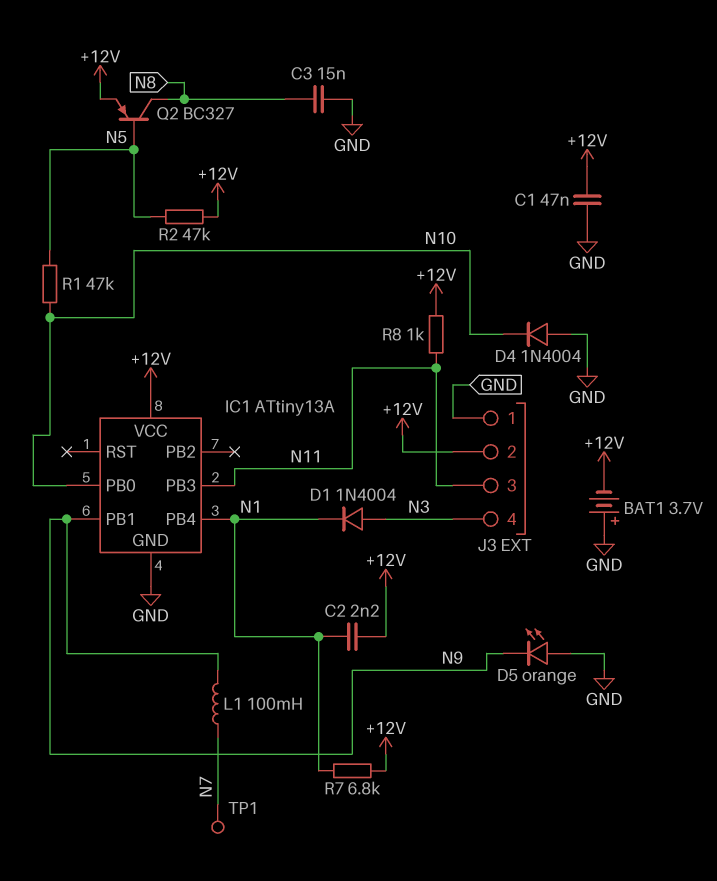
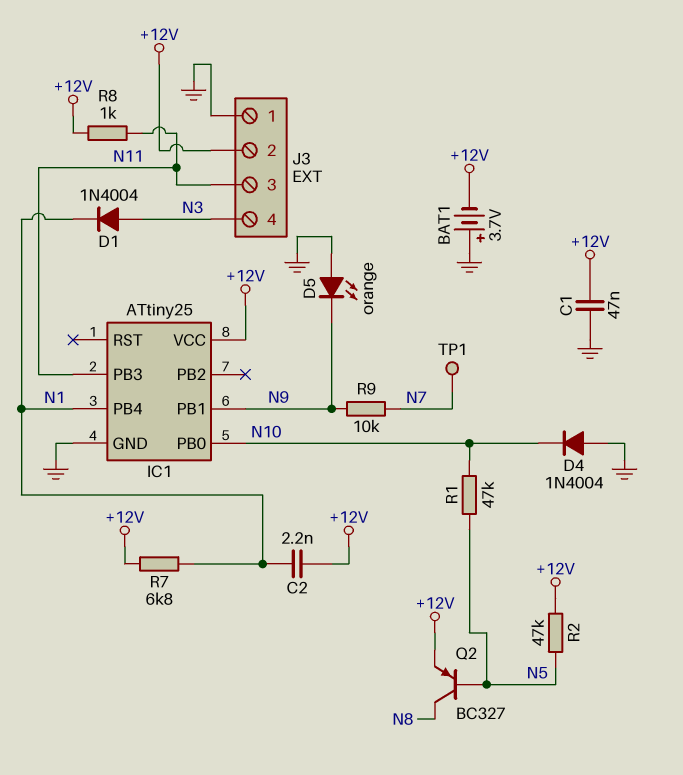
C3: 15nF (GND, N8) -> none
IC1: ATtiny13A -> ATtiny25
L1: 100mH (N7, N9) -> none
R9: none -> 10k (N7, N9)

